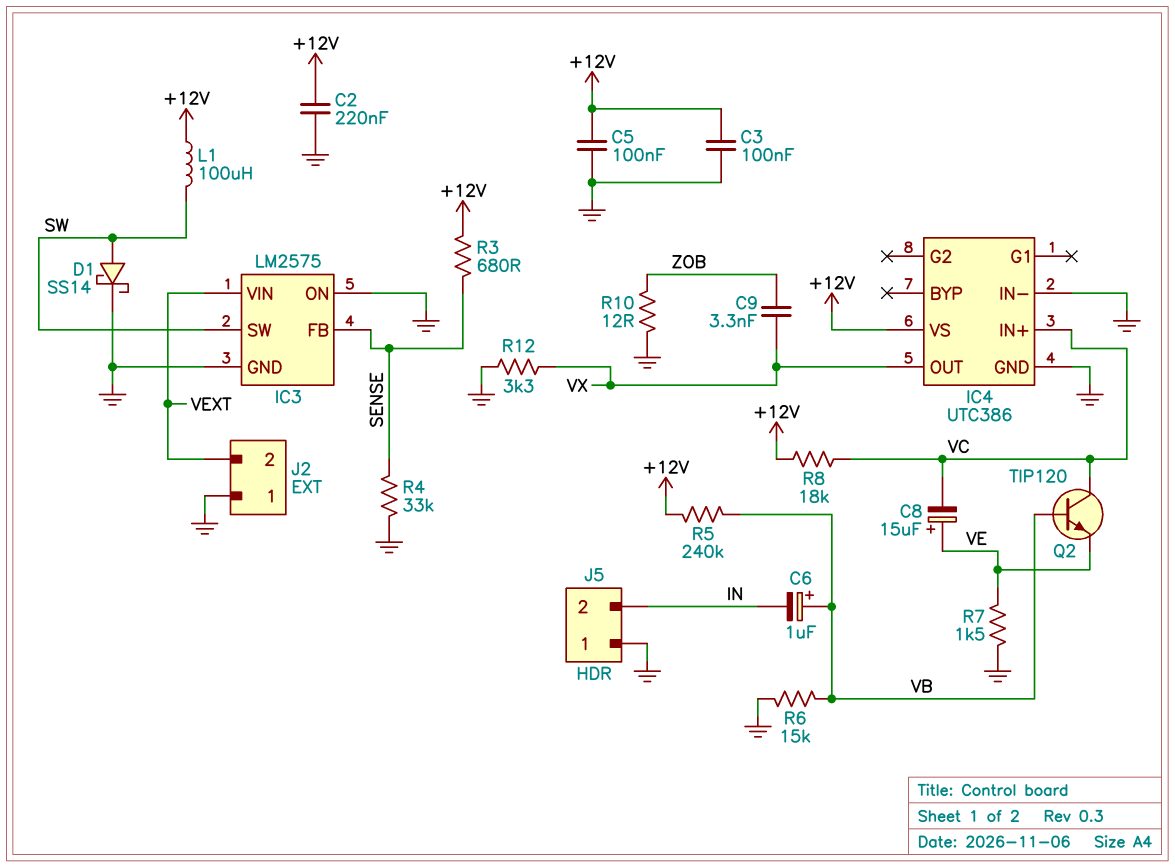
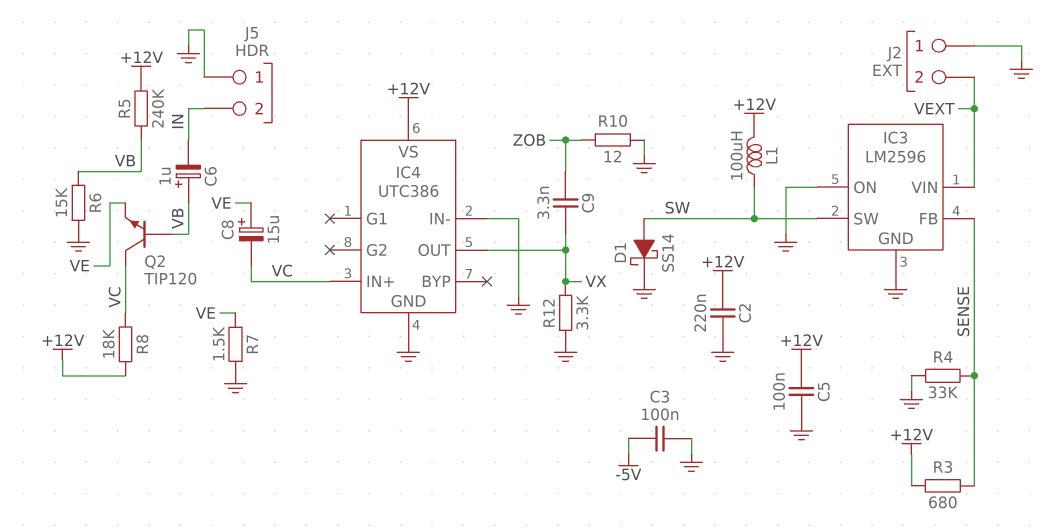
C3: 100nF (+12V, GND) -> 100nF (-5V, GND)
IC3: LM2575 -> LM2596

